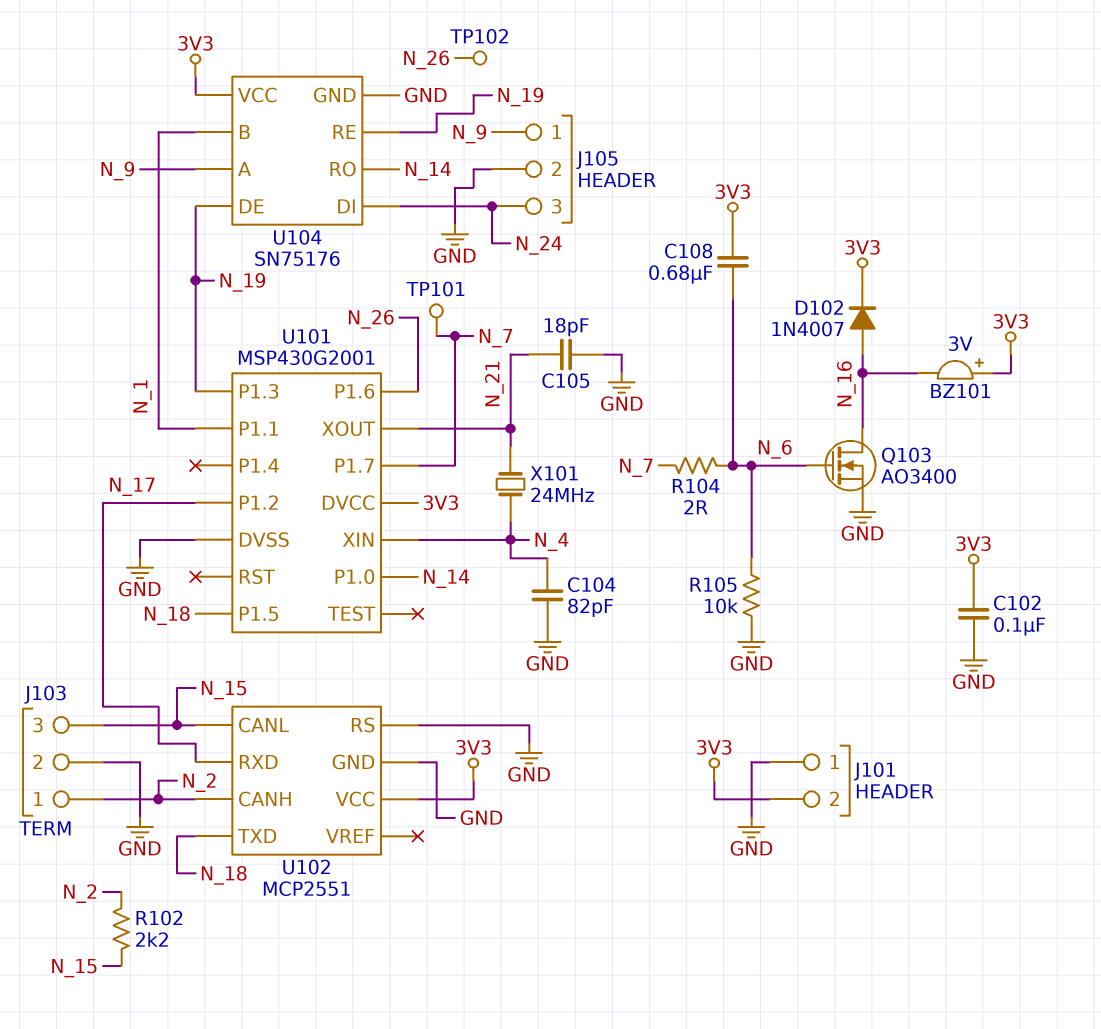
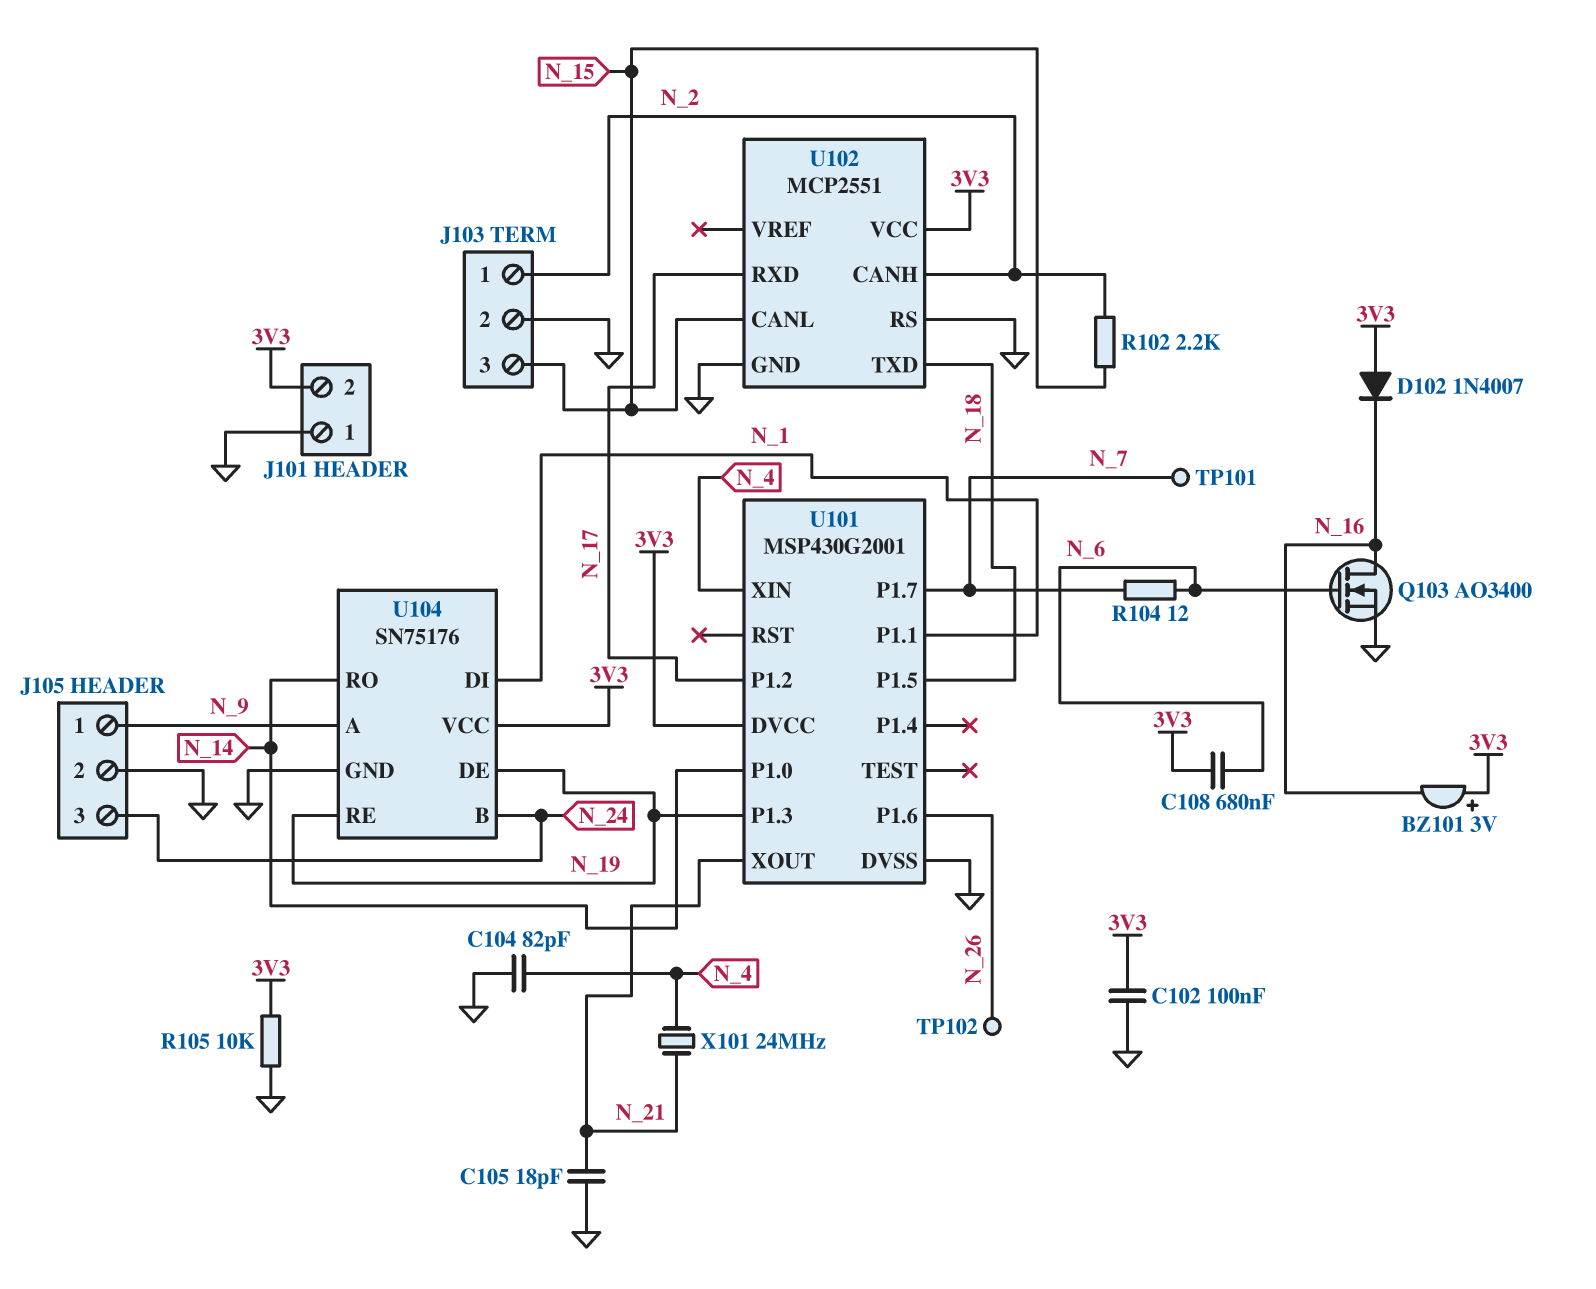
D102: diode 1N4007 (A N_16, K 3V3) -> diode 1N4007 (A 3V3, K N_16)
R104: 2 (N_6, N_7) -> 12 (N_6, N_7)
R105: 10k (GND, N_6) -> 10k (3V3, GND)
U104 pin B: N_1 -> N_24
U104 pin DI: N_24 -> N_1

